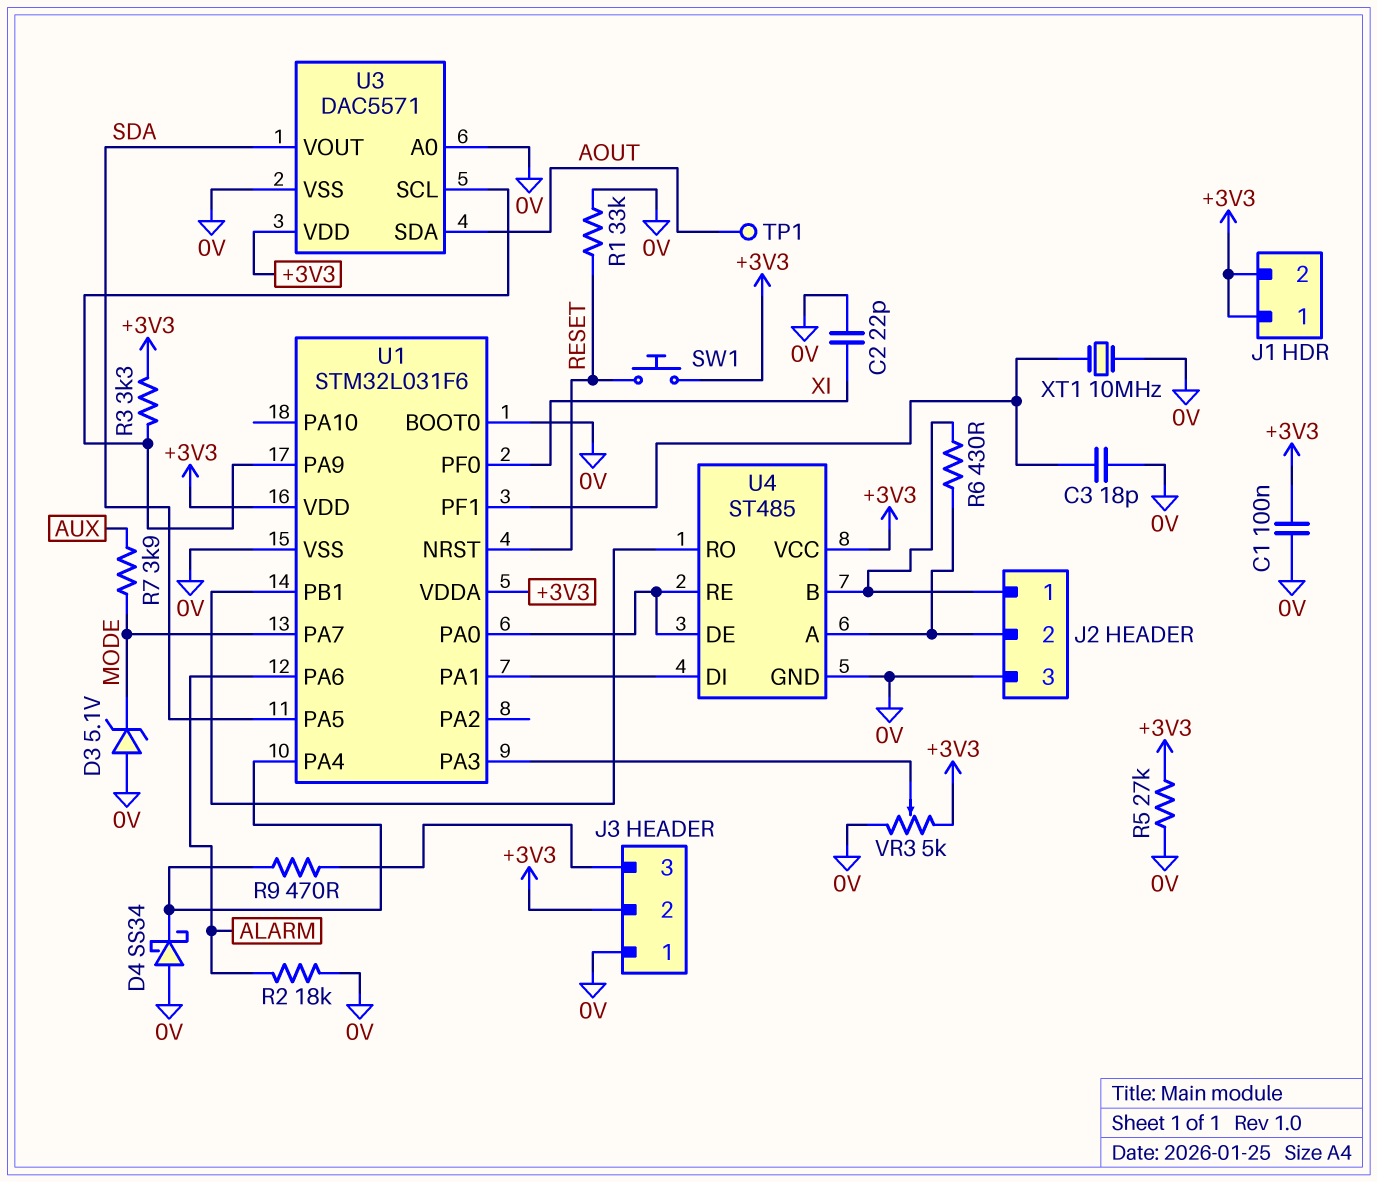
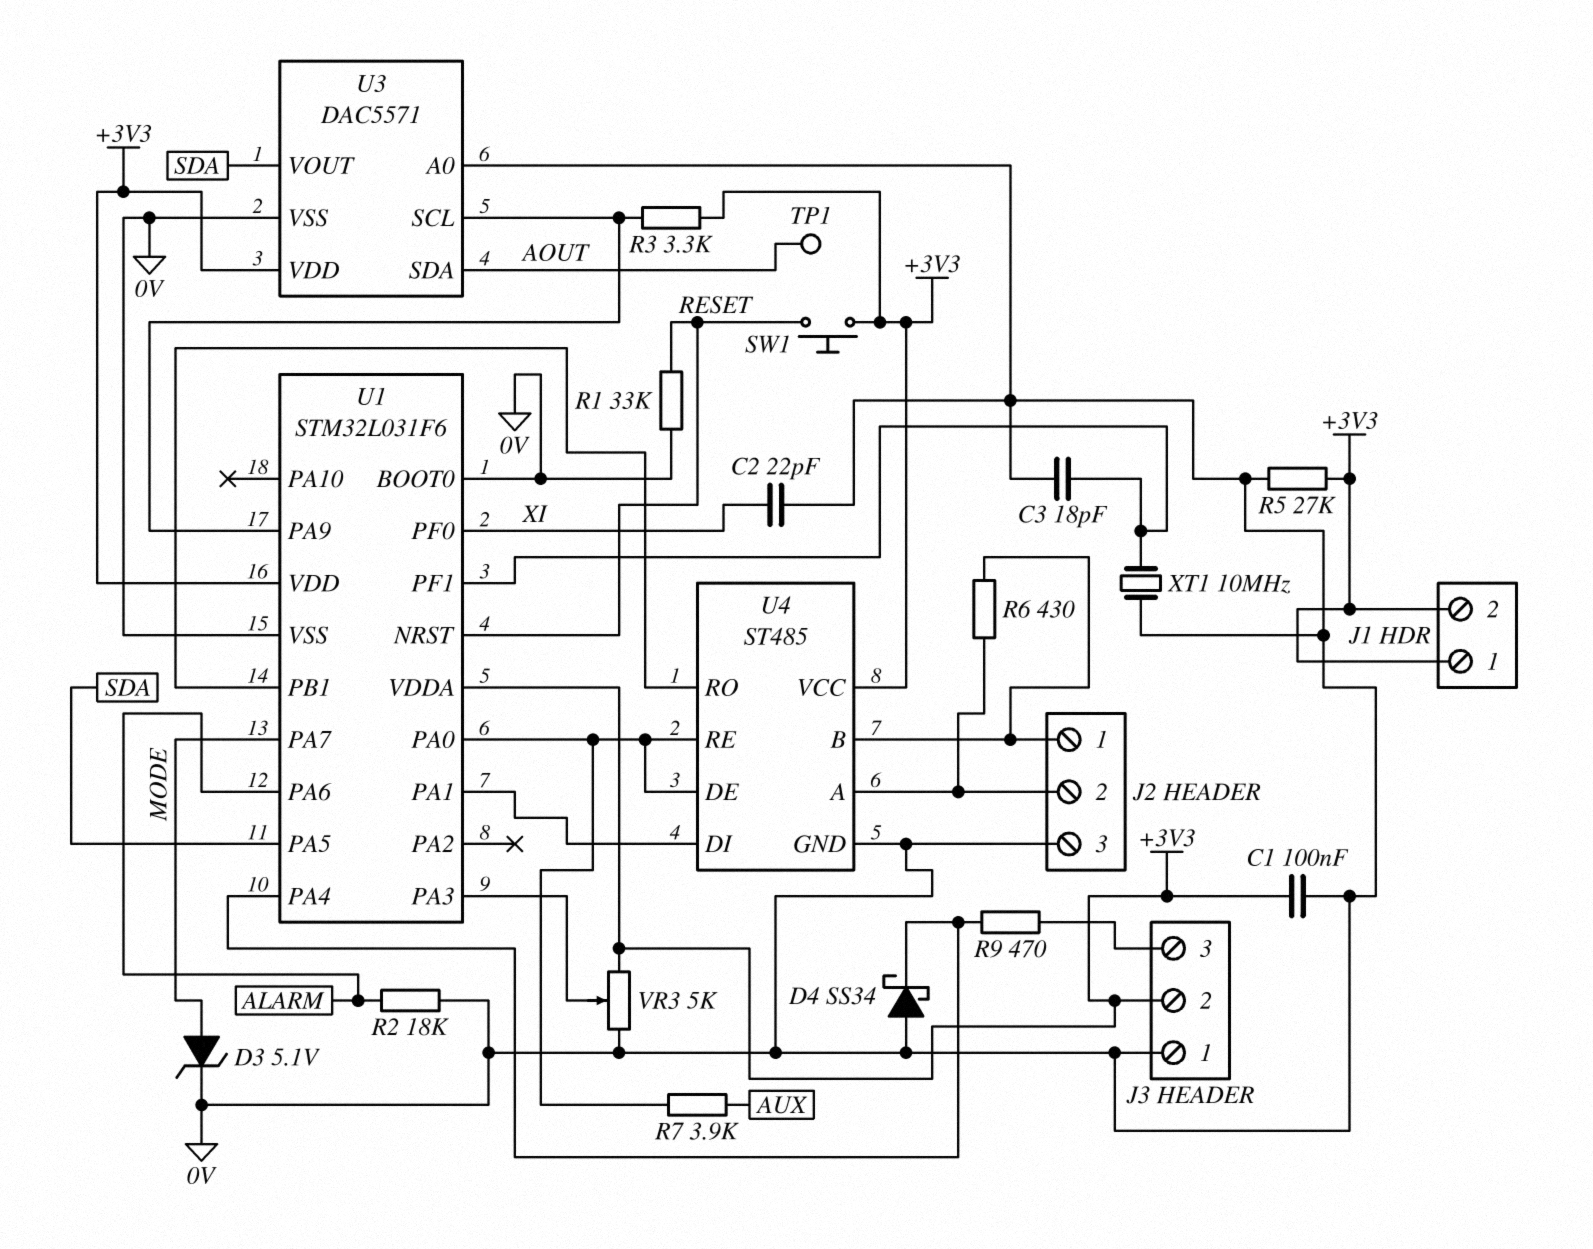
D3: zener 5.1V (A 0V, K MODE) -> zener 5.1V (A MODE, K 0V)
R7: 3.9k (AUX, MODE) -> 3.9k (AUX, U1/PA0)

